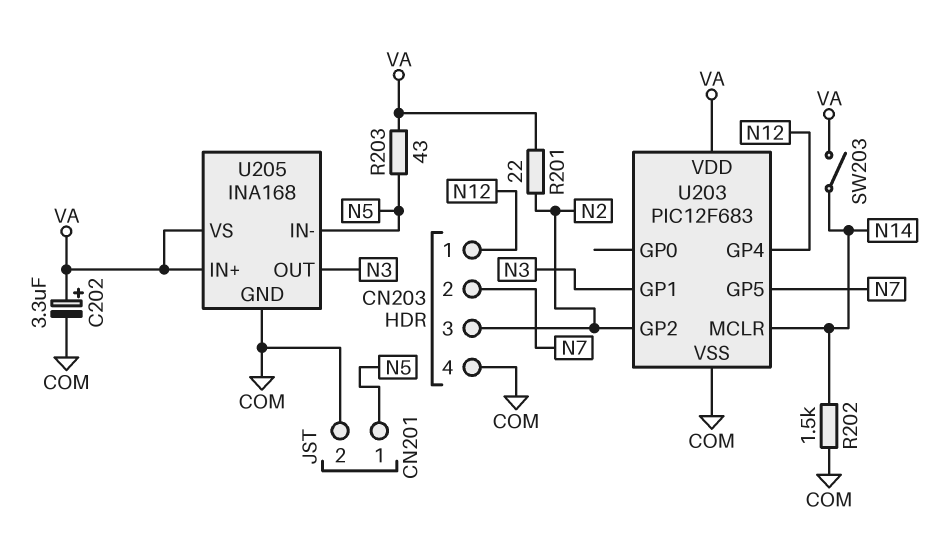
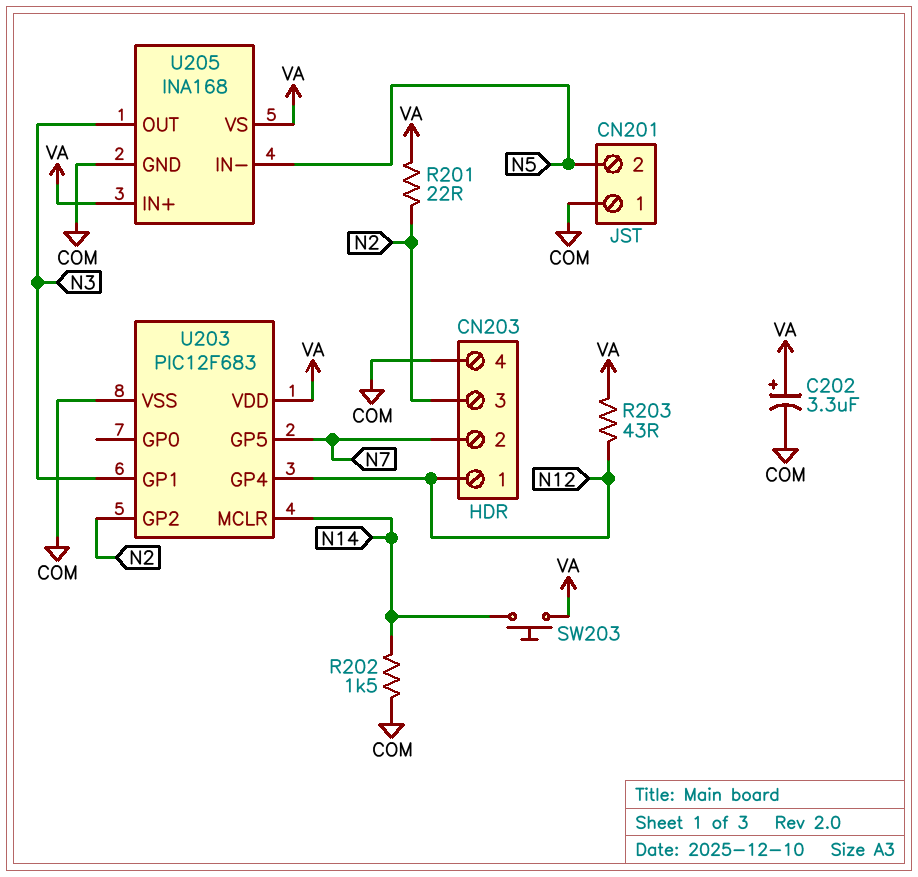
CN201 pin 1: N5 -> COM
CN201 pin 2: COM -> N5
R203: 43 (N5, VA) -> 43 (N12, VA)
SW203: switch (N14, VA) -> button (N14, VA)

